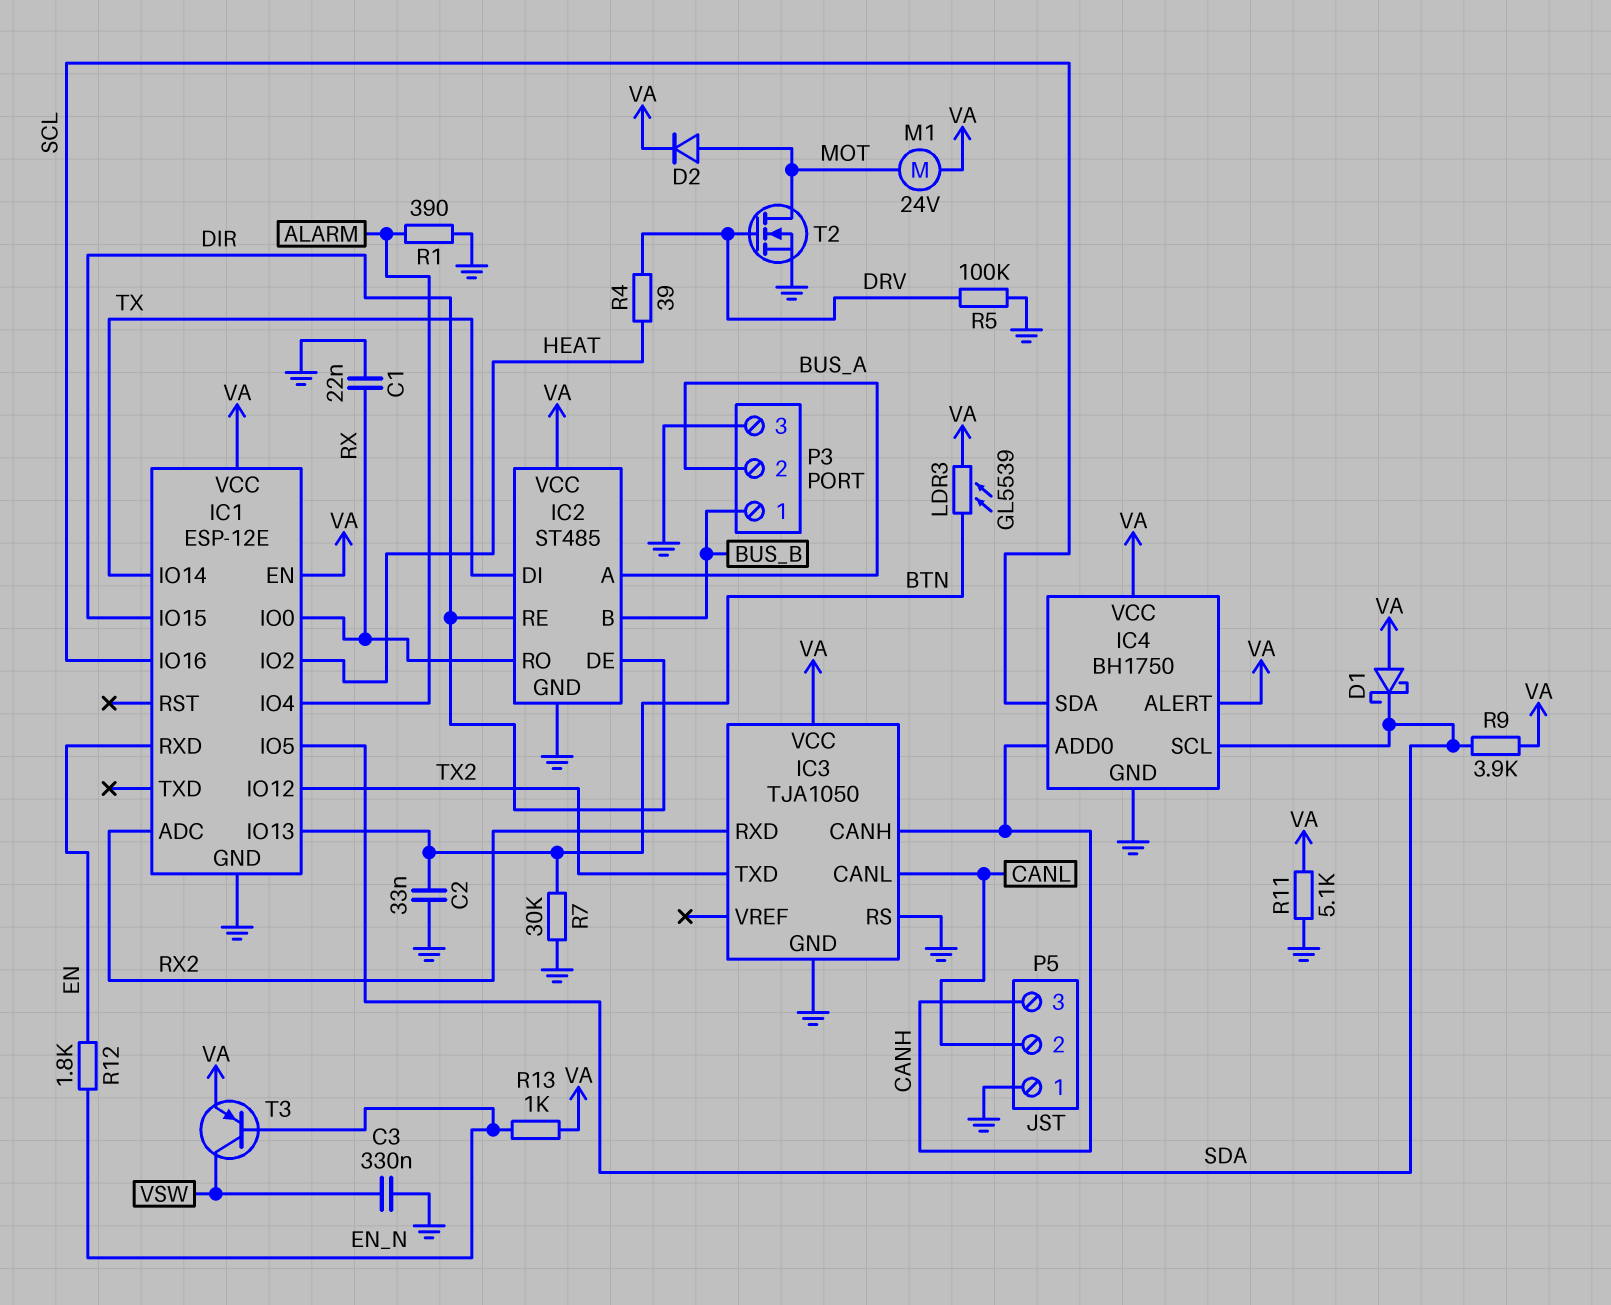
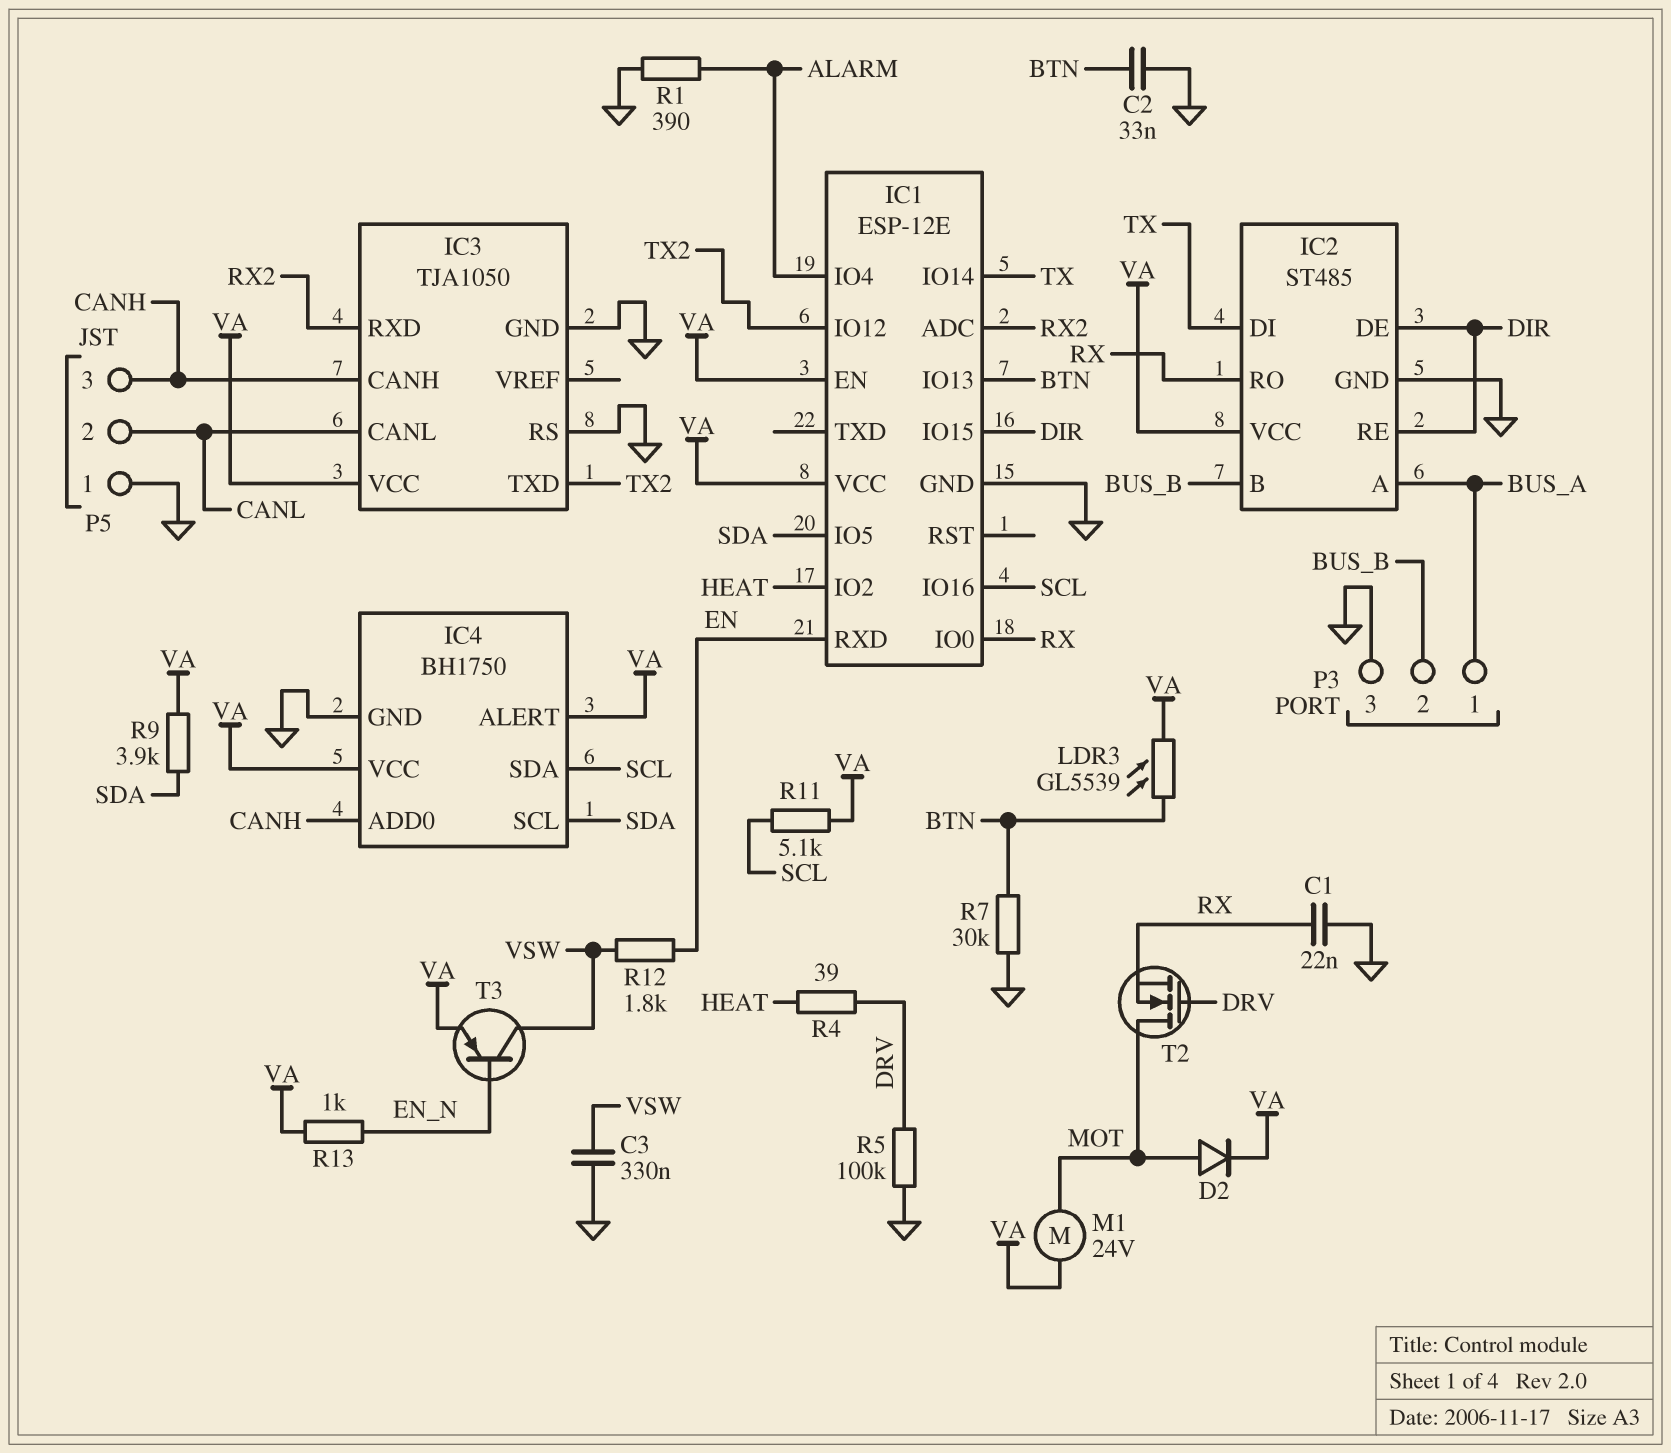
D1: schottky (A VA, K SDA) -> none
P3 pin 1: BUS_B -> BUS_A
P3 pin 2: BUS_A -> BUS_B
R11: 5.1k (GND, VA) -> 5.1k (SCL, VA)
R12: 1.8k (EN, EN_N) -> 1.8k (EN, VSW)
T2: NMOS (G DRV, D MOT, S GND) -> NMOS (G DRV, D MOT, S RX)

